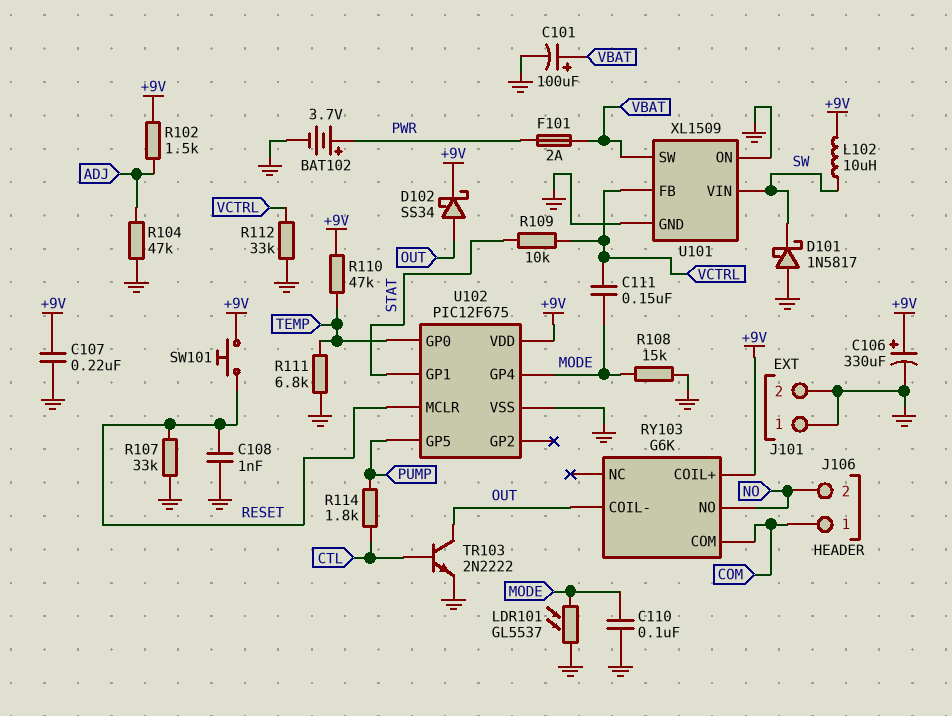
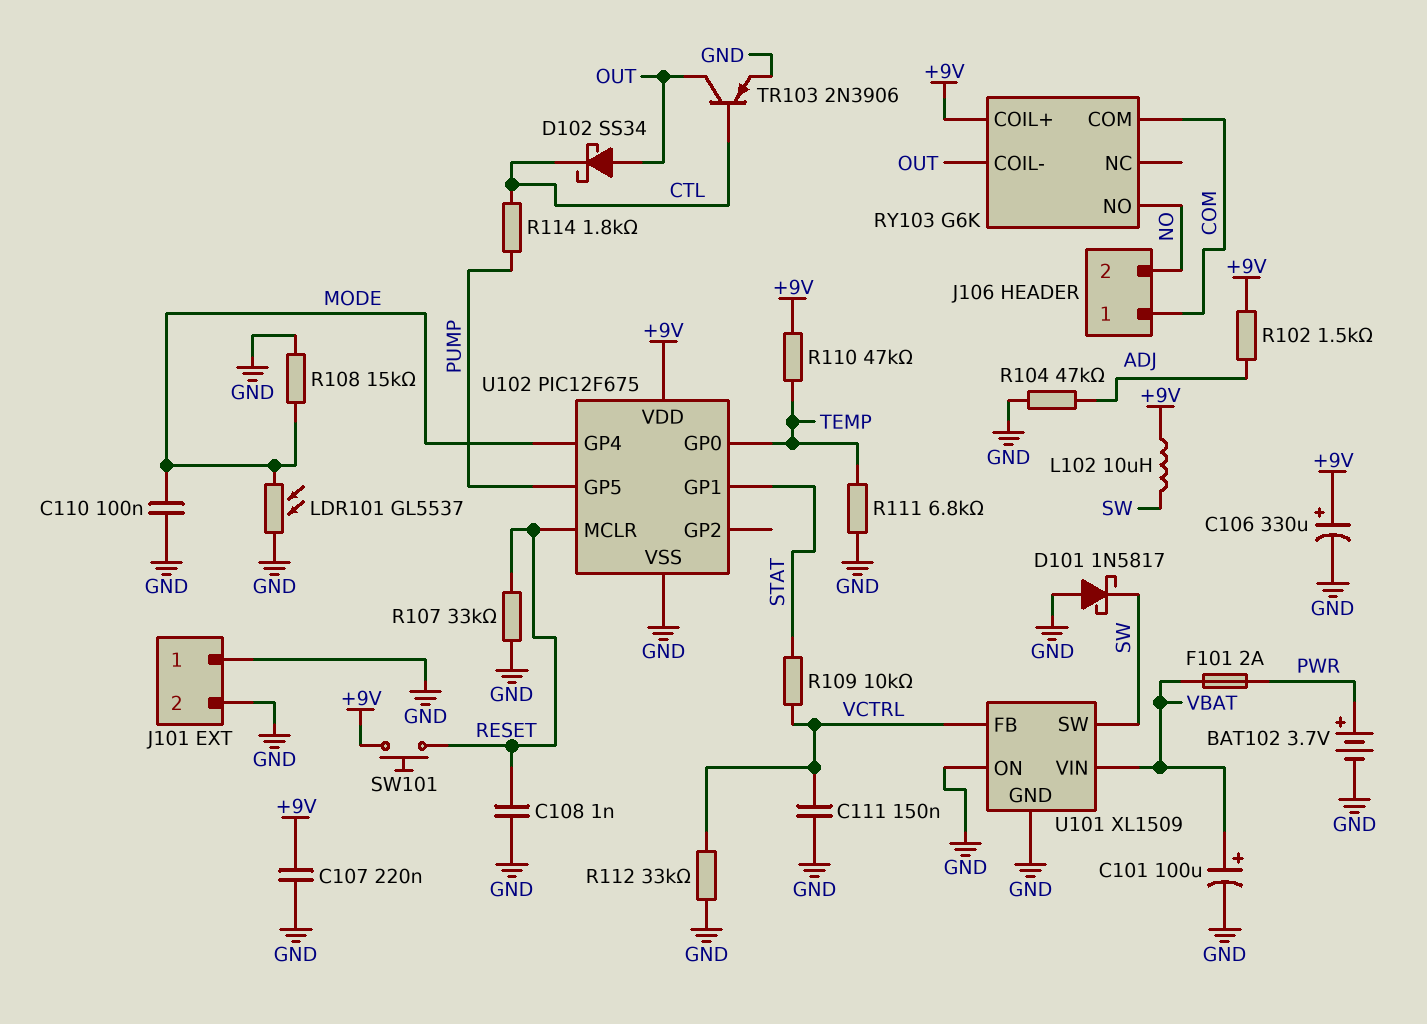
C111: 150nF (MODE, VCTRL) -> 150nF (GND, VCTRL)
D102: schottky SS34 (A OUT, K +9V) -> schottky SS34 (A OUT, K CTL)
TR103: NPN 2N2222 (B CTL, C OUT, E GND) -> PNP 2N3906 (B CTL, C OUT, E GND)
U101 pin SW: VBAT -> SW
U101 pin VIN: SW -> VBAT

